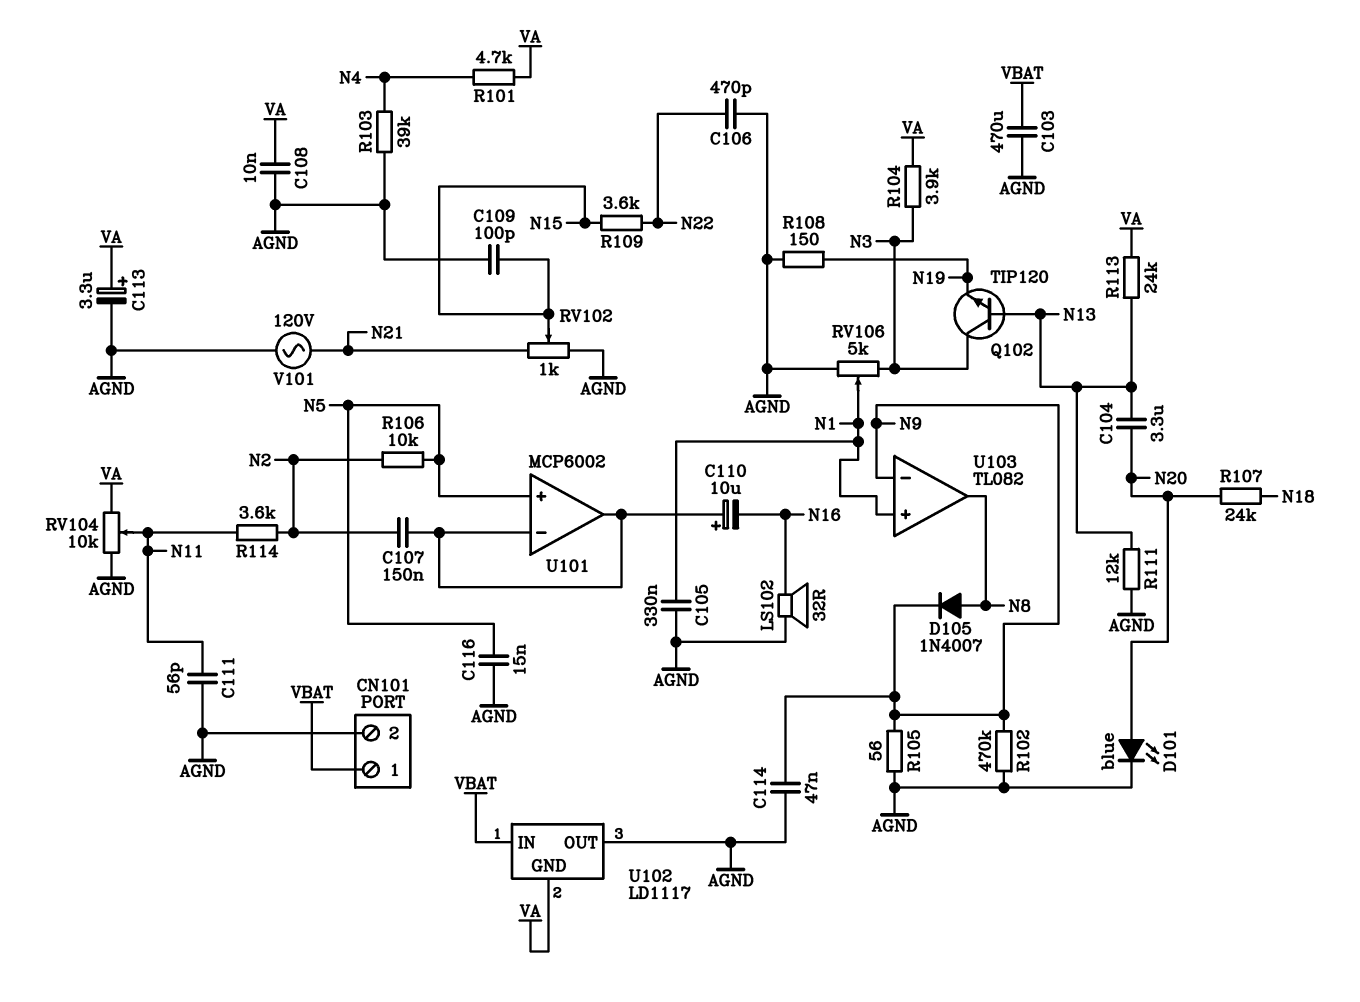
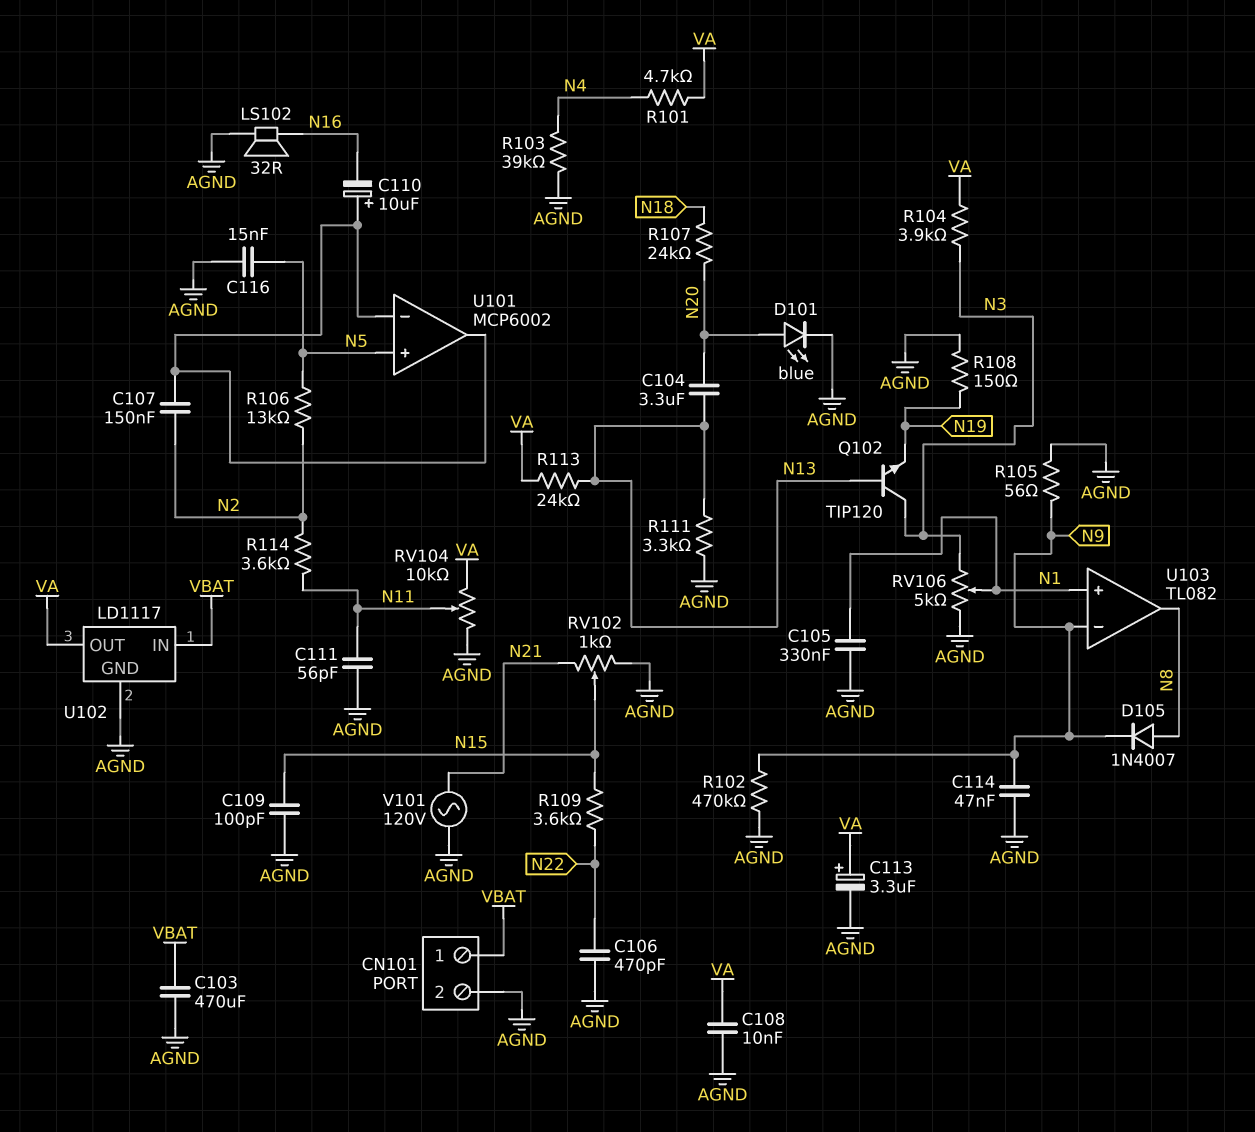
R106: 10k (N2, N5) -> 13k (N2, N5)
R111: 12k (AGND, N13) -> 3.3k (AGND, N13)
U102 pin GND: VA -> AGND
U102 pin OUT: AGND -> VA

